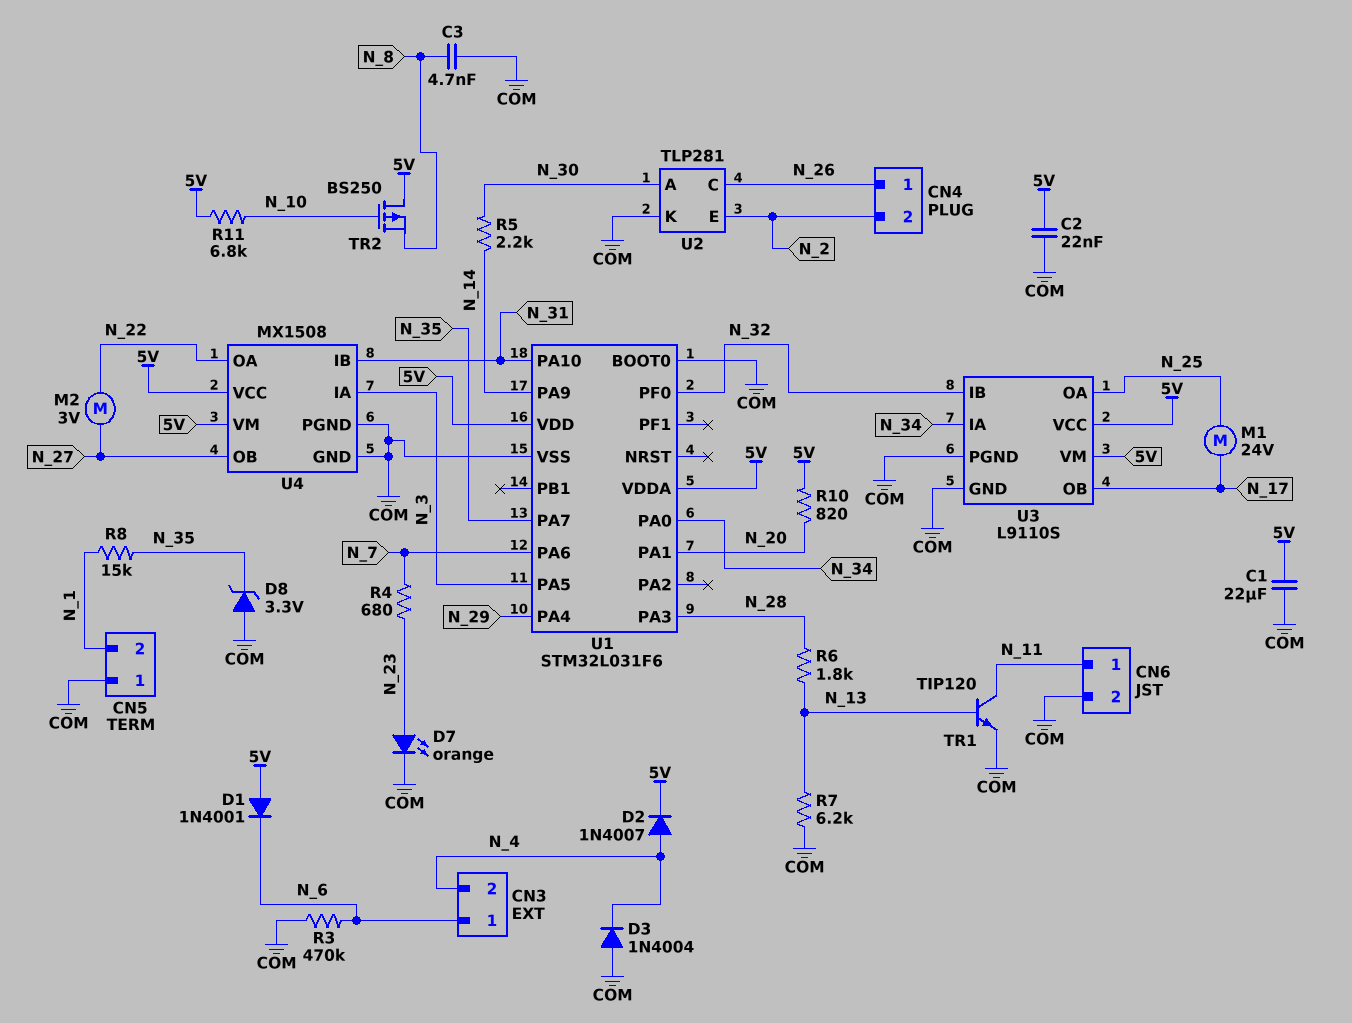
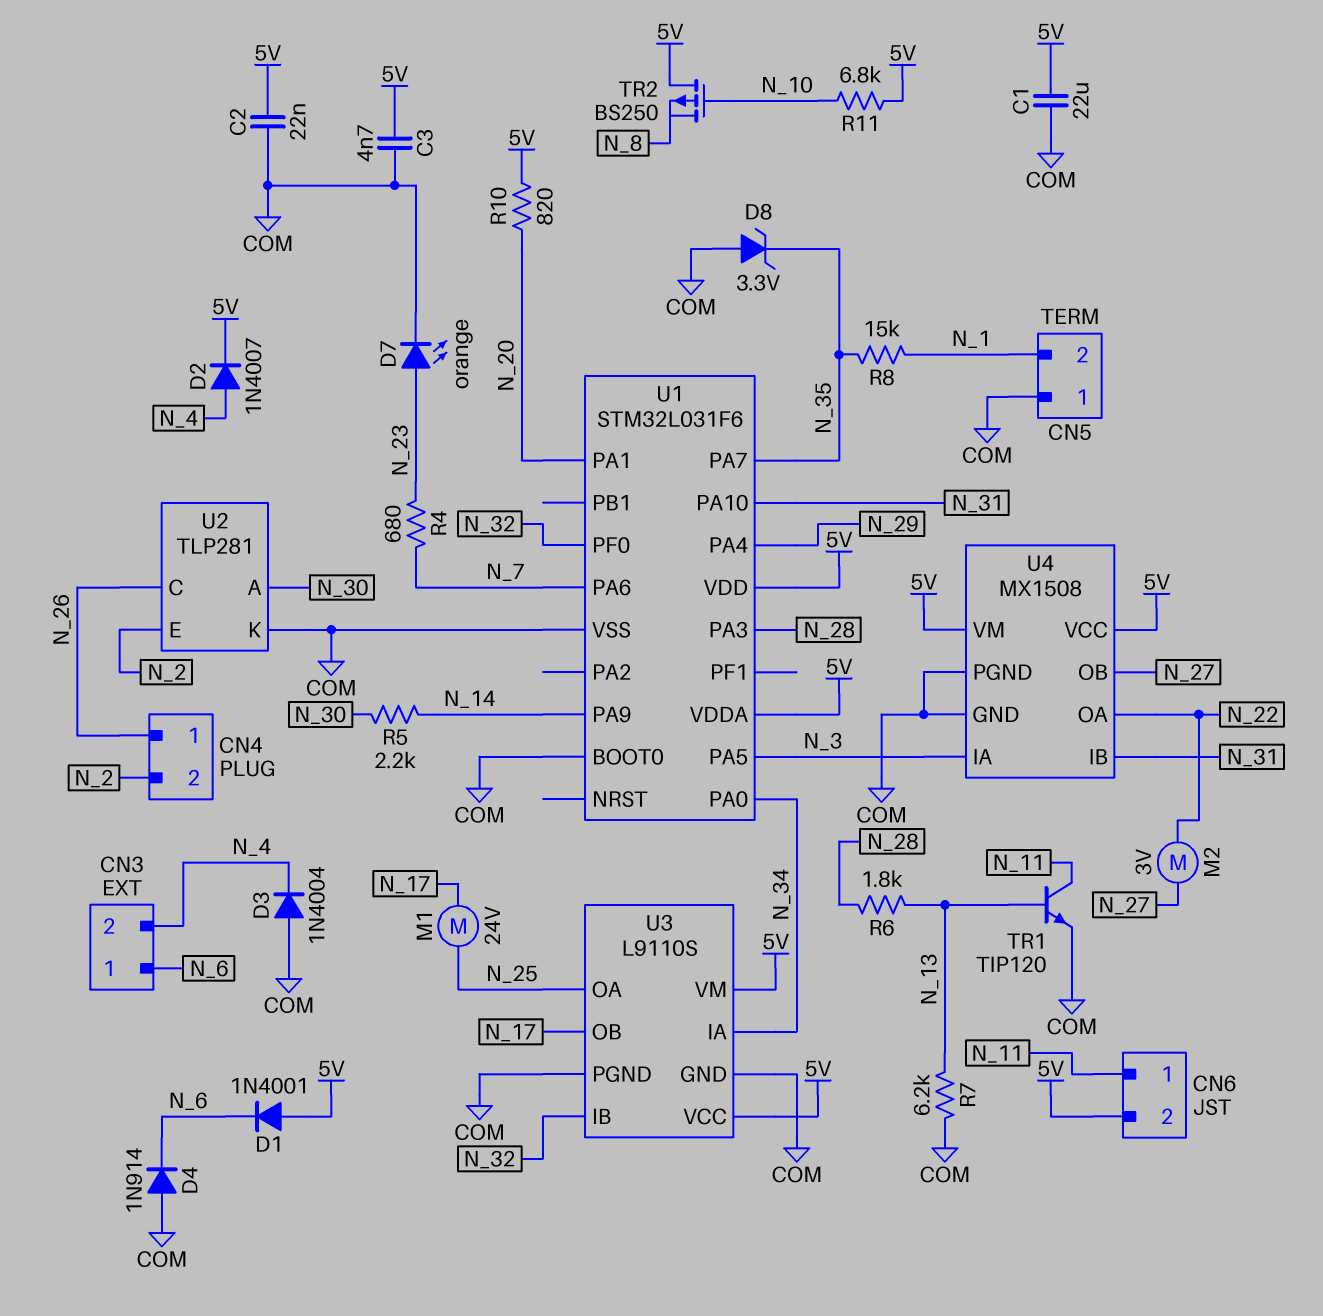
C3: 4.7nF (COM, N_8) -> 4.7nF (5V, COM)
CN6 pin 2: COM -> 5V
D4: none -> diode 1N914 (A COM, K N_6)
R3: 470k (COM, N_6) -> none

